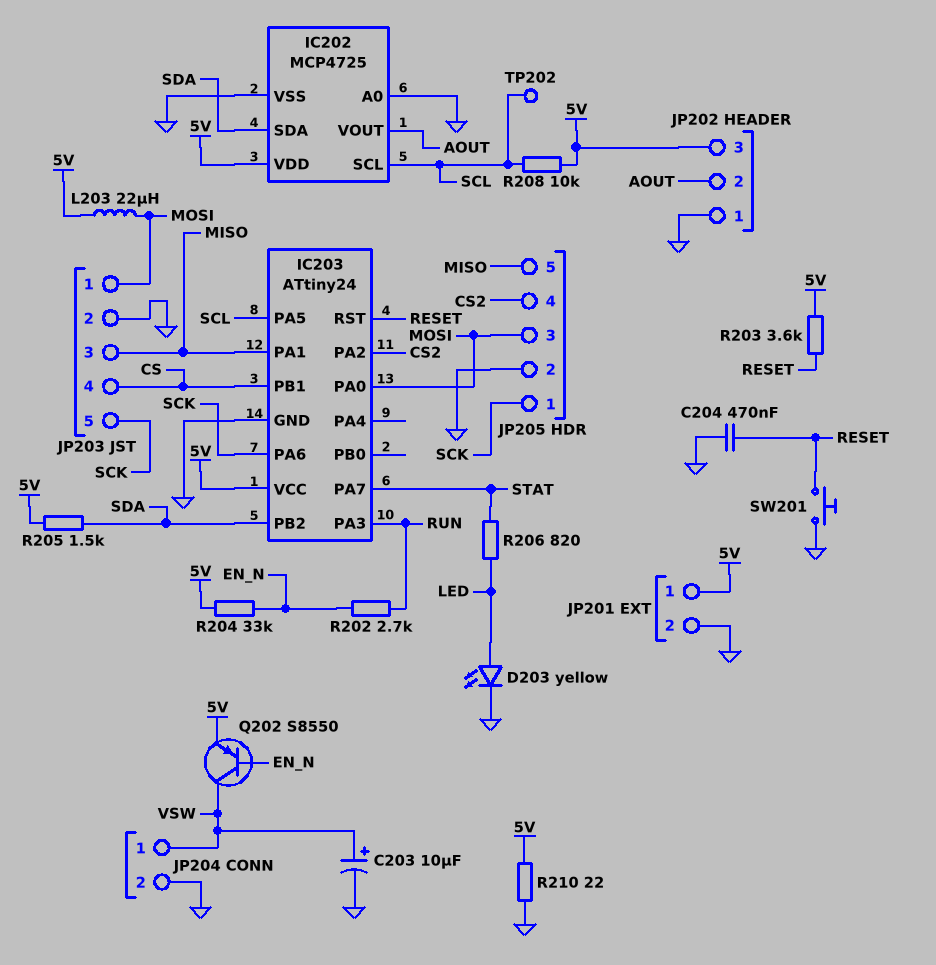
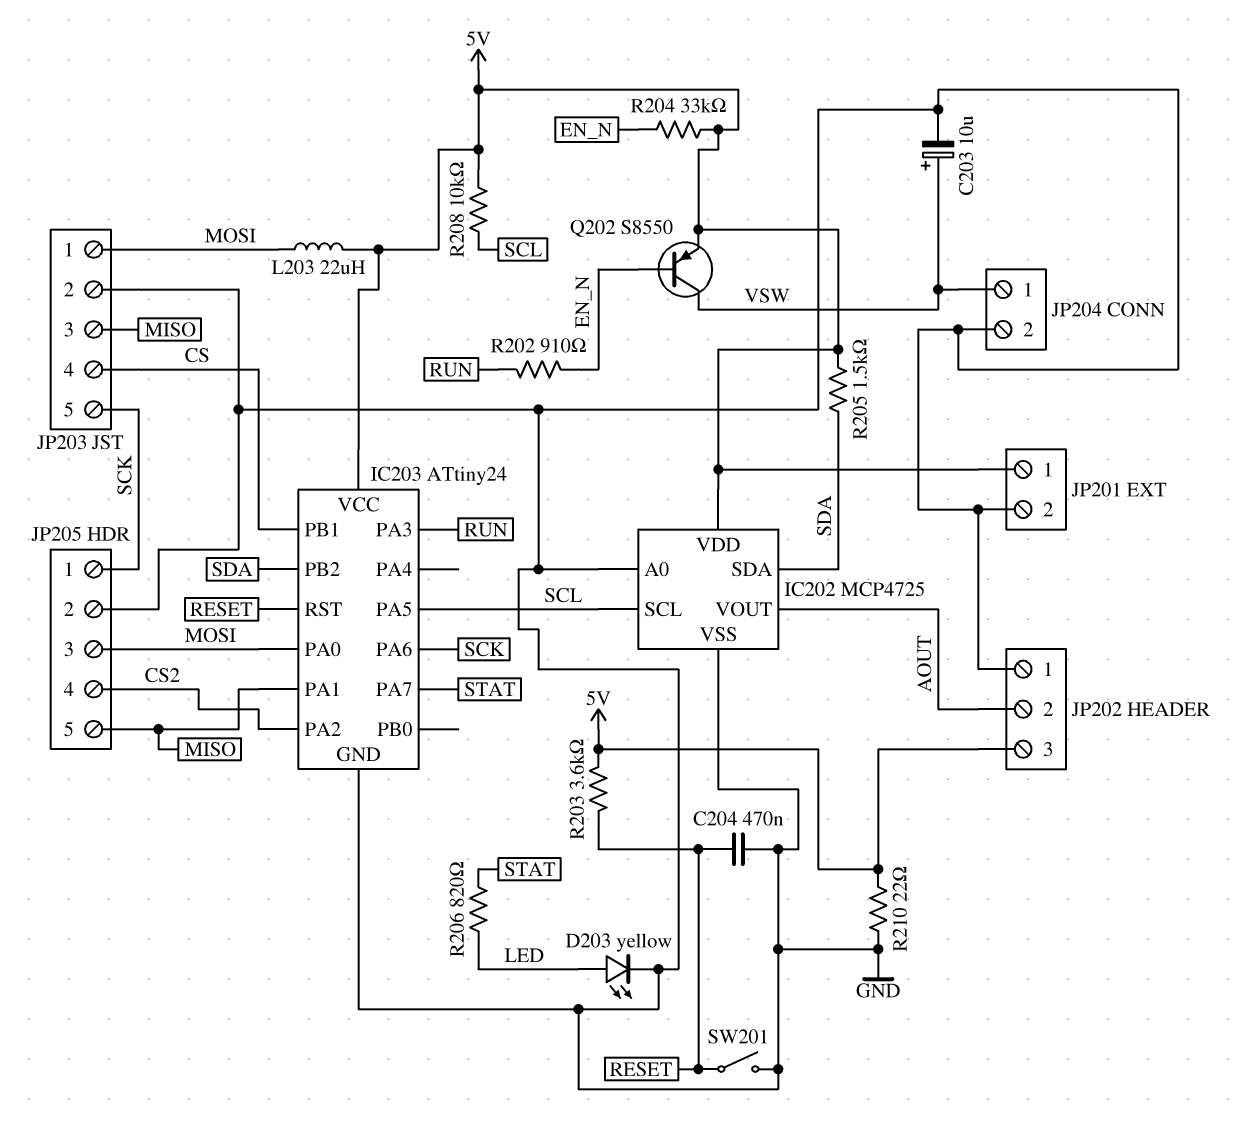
R202: 2.7k (EN_N, RUN) -> 910 (EN_N, RUN)
SW201: button (GND, RESET) -> switch (GND, RESET)
TP202: test point (SCL) -> none

